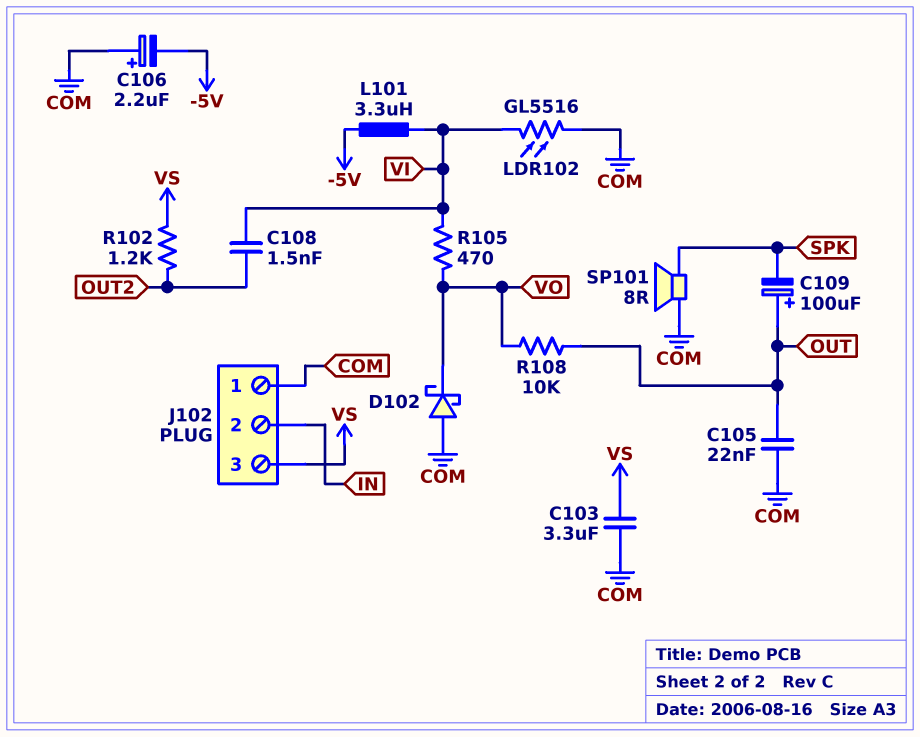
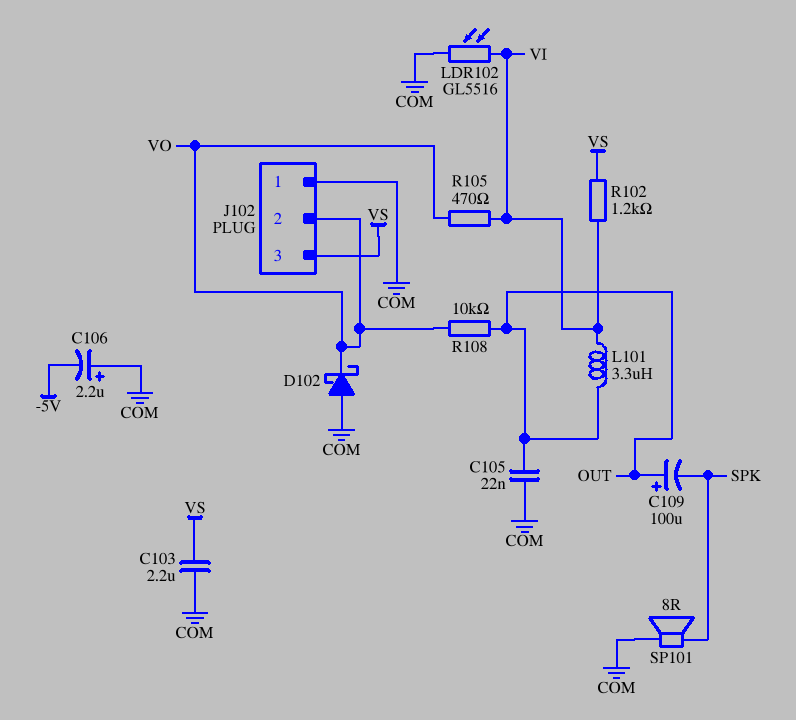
C103: 3.3uF (COM, VS) -> 2.2uF (COM, VS)
C108: 1.5nF (OUT2, VI) -> none
J102 pin 2: IN -> VO
L101: 3.3uH (-5V, VI) -> 3.3uH (OUT, VI)
R102: 1.2k (OUT2, VS) -> 1.2k (VI, VS)

